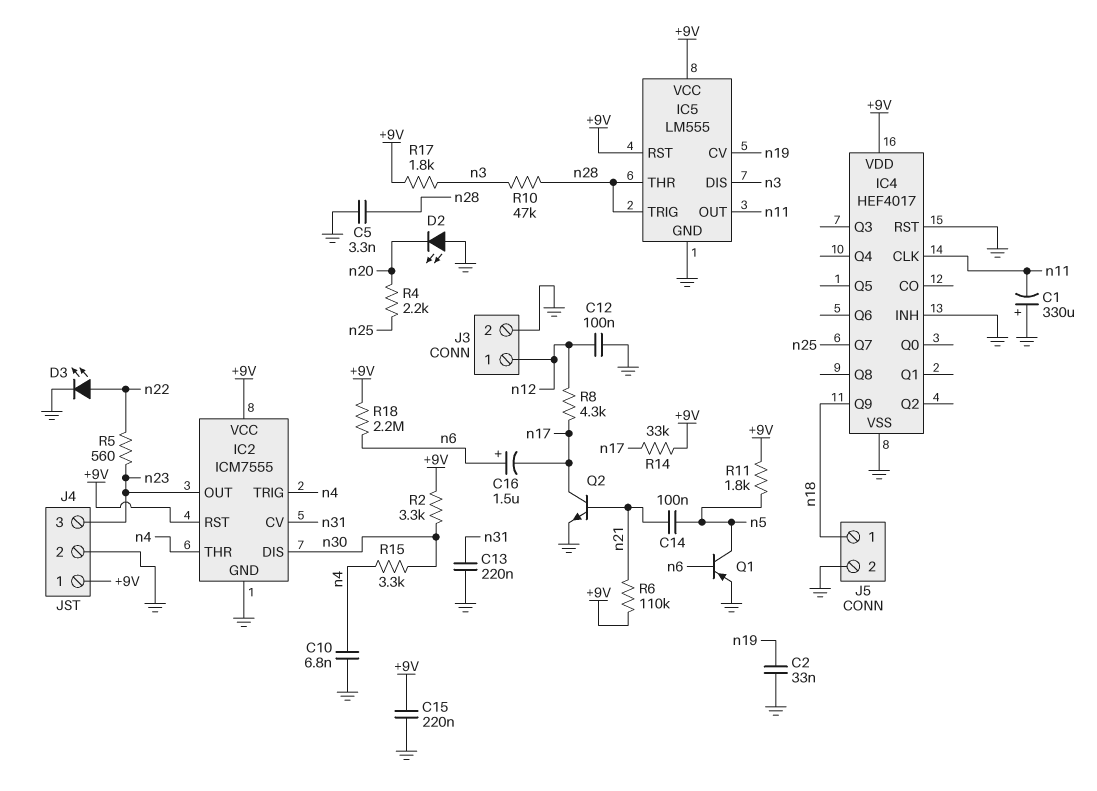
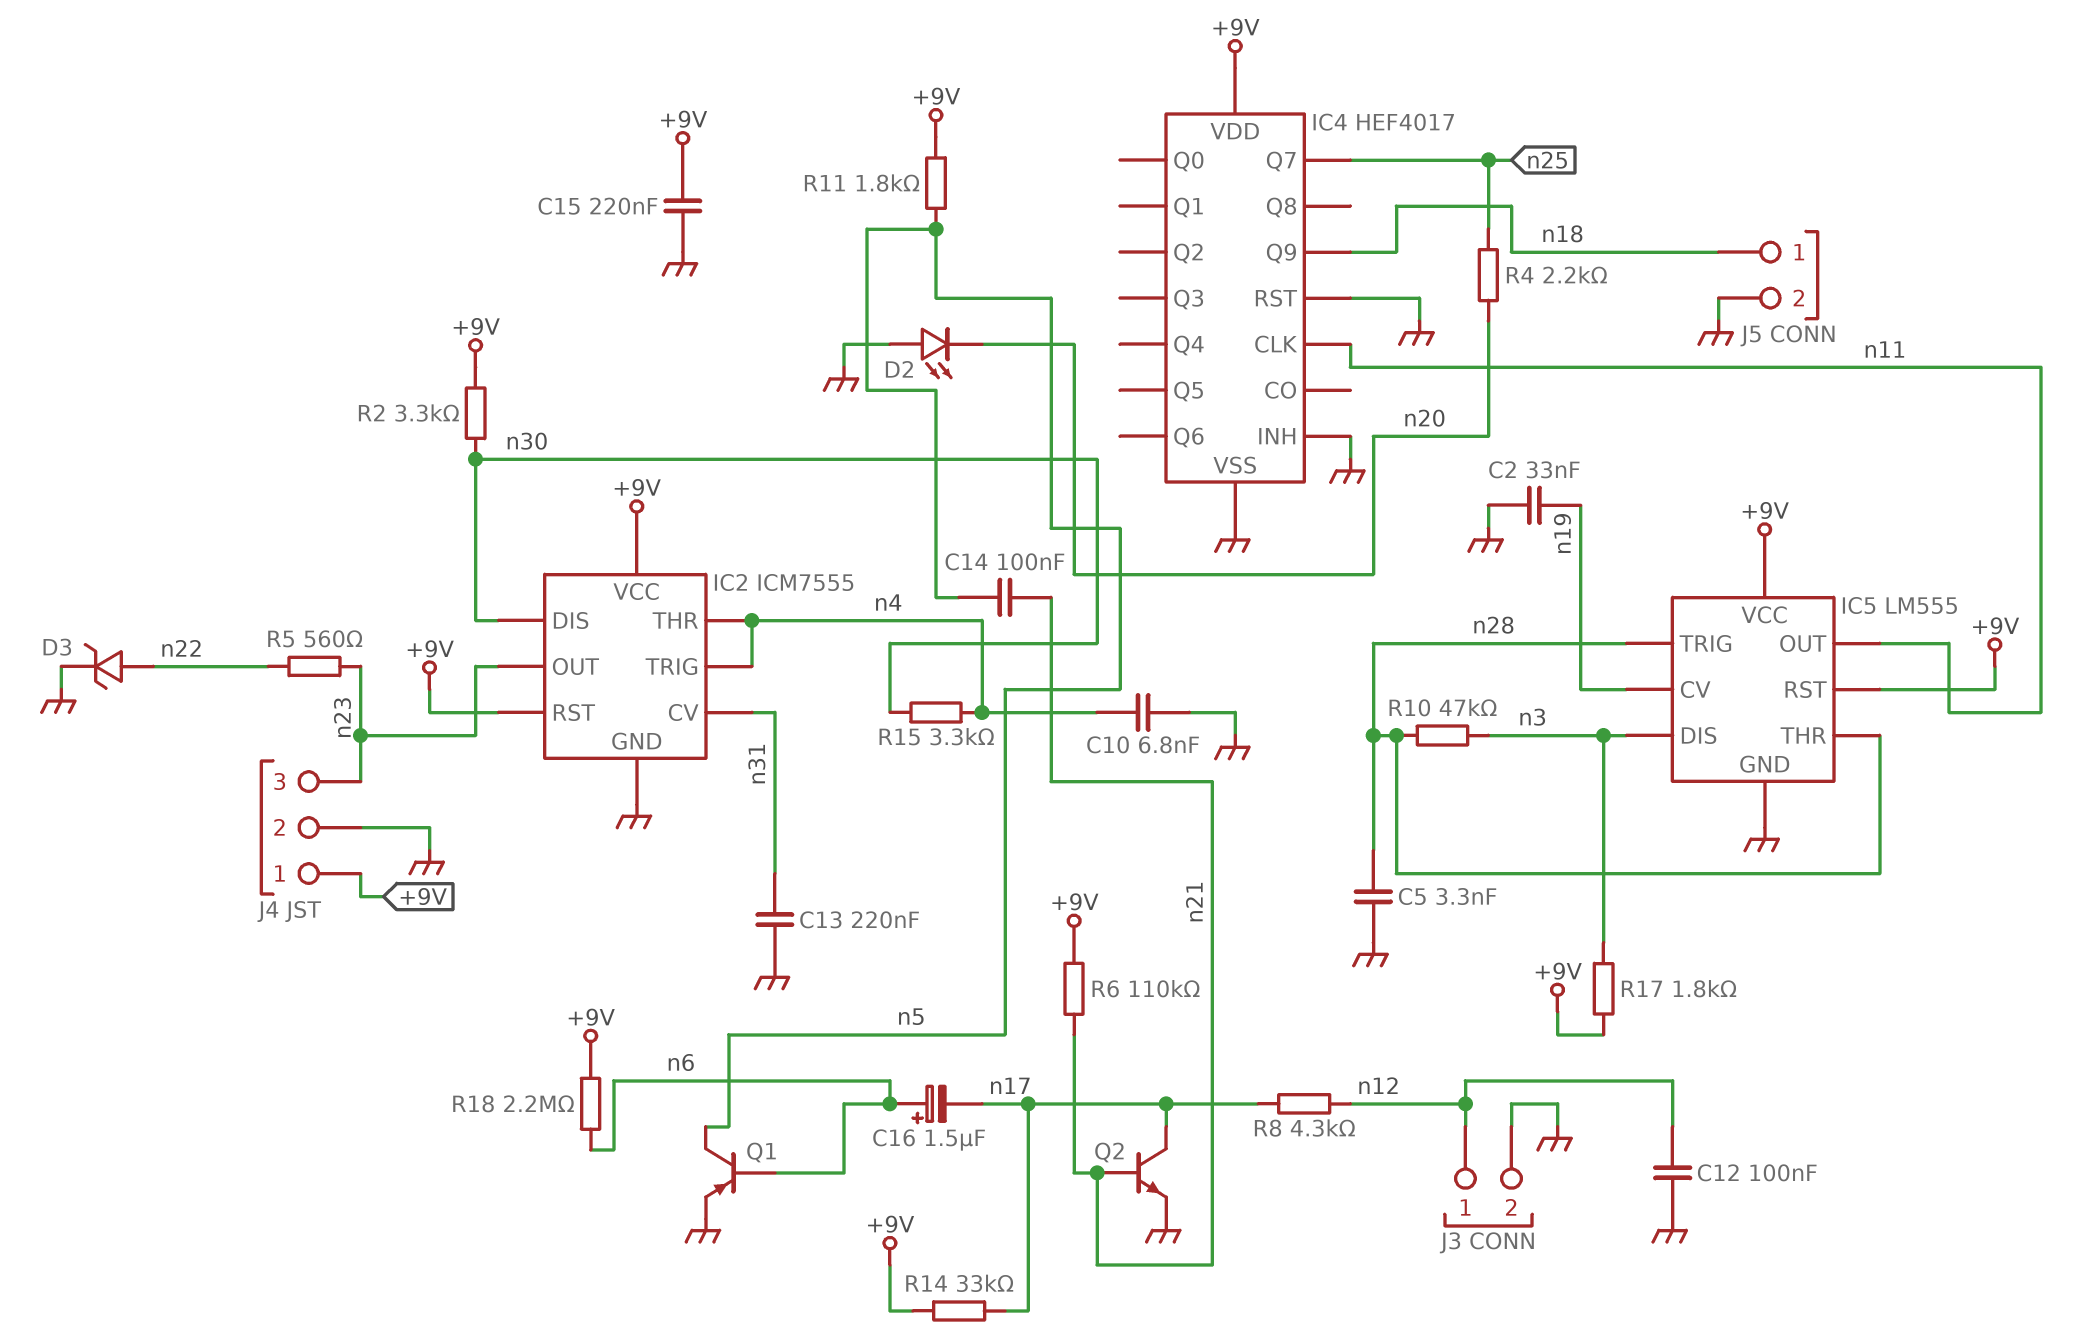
C1: 330uF (plus GND, minus n11) -> none
D3: LED (A n22, K GND) -> zener (A n22, K GND)

